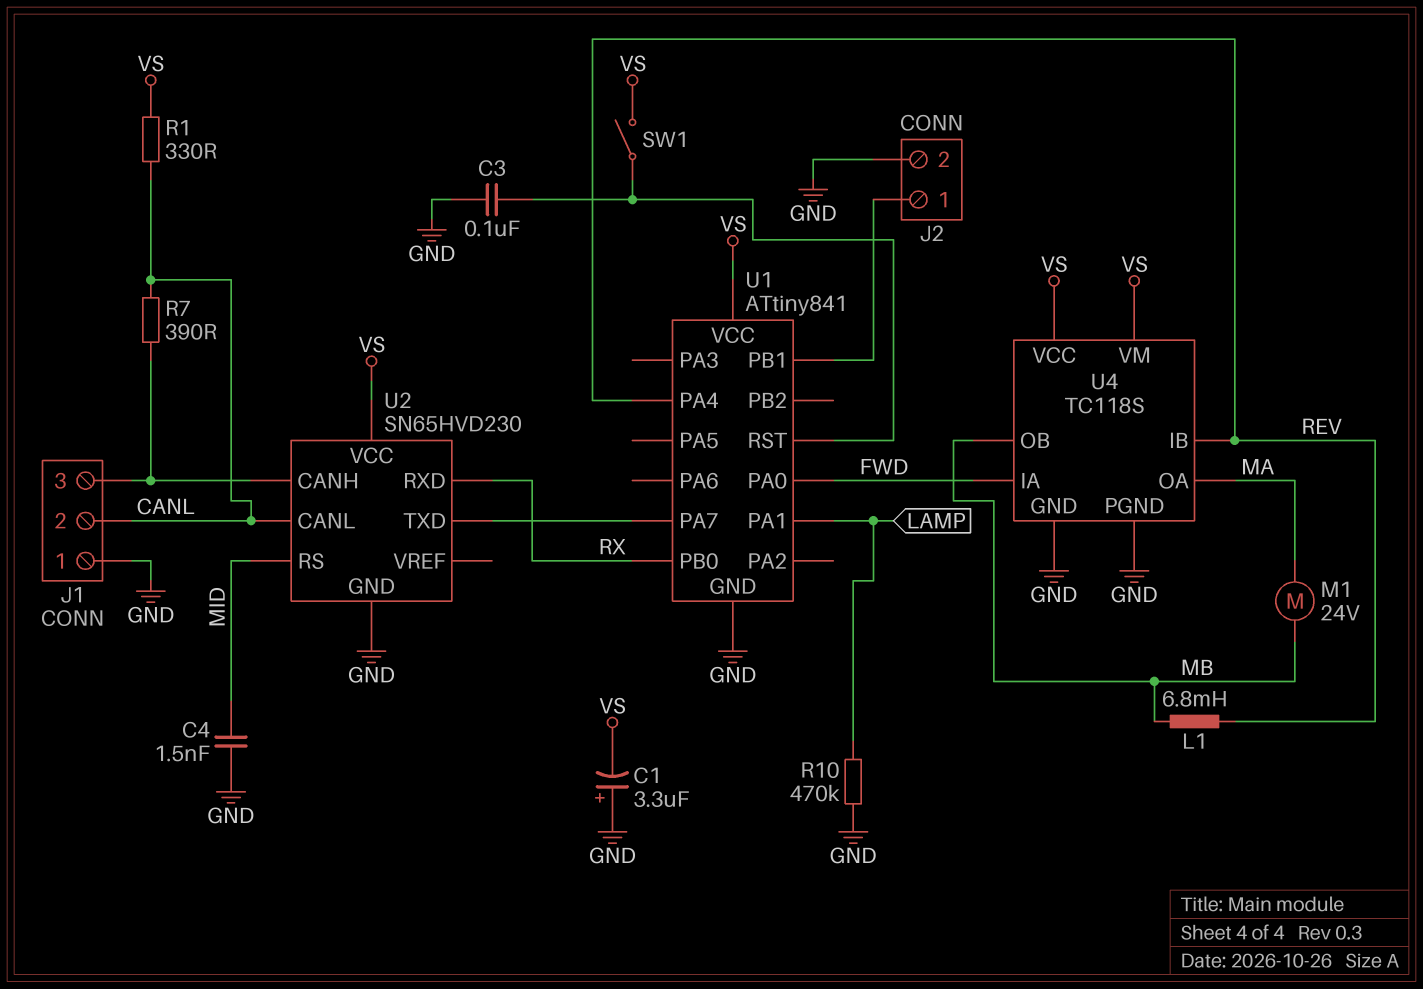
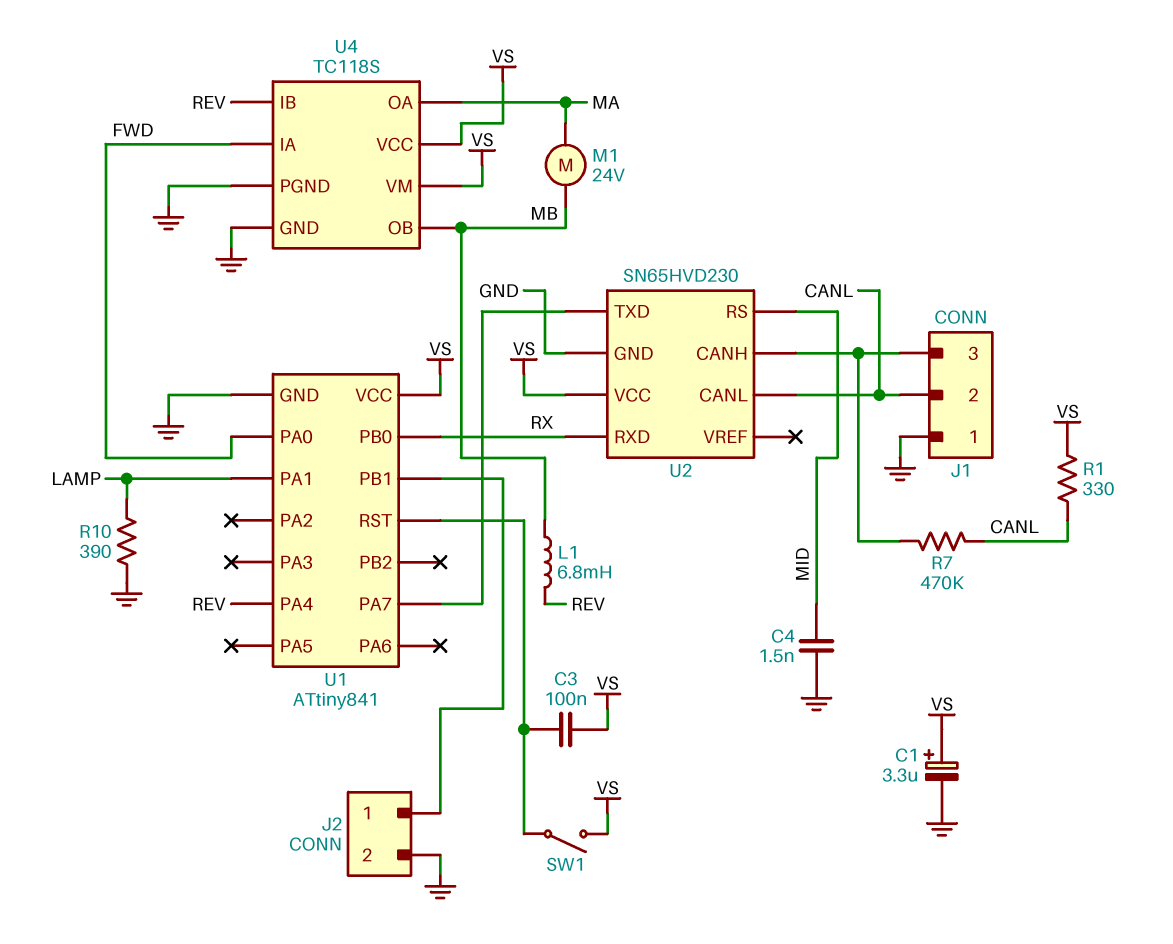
C1: 3.3uF (plus GND, minus VS) -> 3.3uF (plus VS, minus GND)
C3: 100nF (GND, U1/RST) -> 100nF (U1/RST, VS)
R7: 390 (CANL, J1/3) -> 470k (CANL, J1/3)
R10: 470k (GND, LAMP) -> 390 (GND, LAMP)

